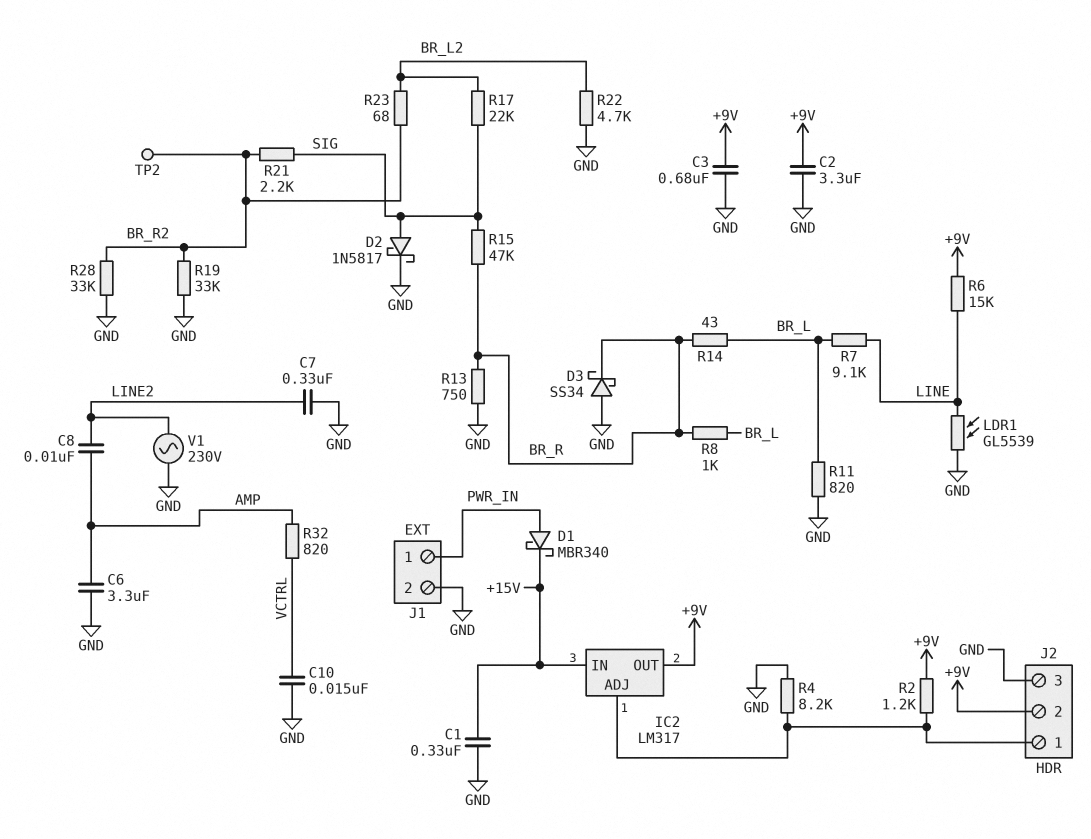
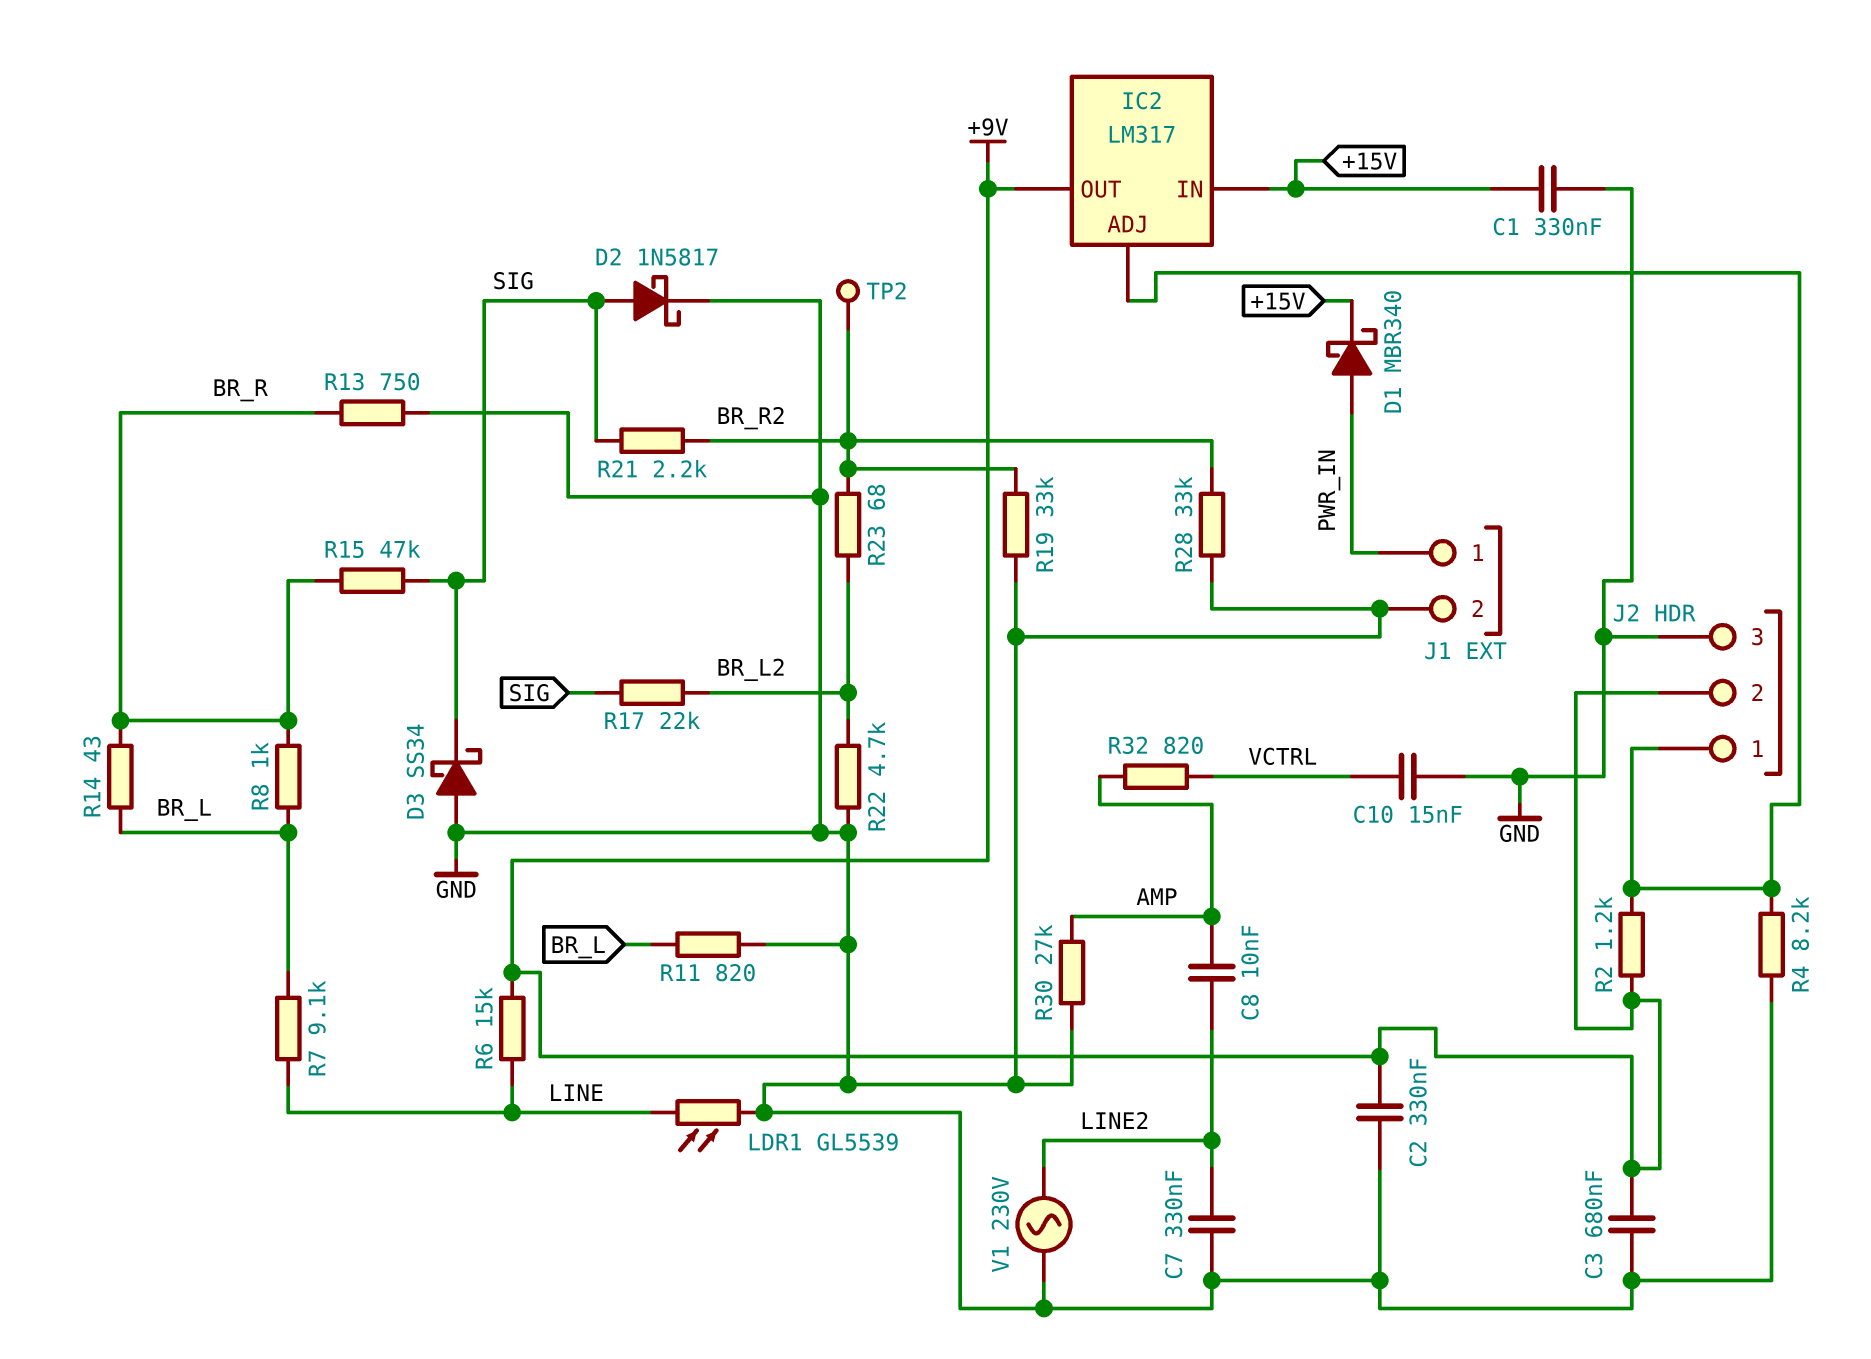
C2: 3.3uF (+9V, GND) -> 330nF (+9V, GND)
C6: 3.3uF (AMP, GND) -> none
D3: schottky SS34 (A GND, K BR_R) -> schottky SS34 (A GND, K SIG)
R30: none -> 27k (AMP, GND)

